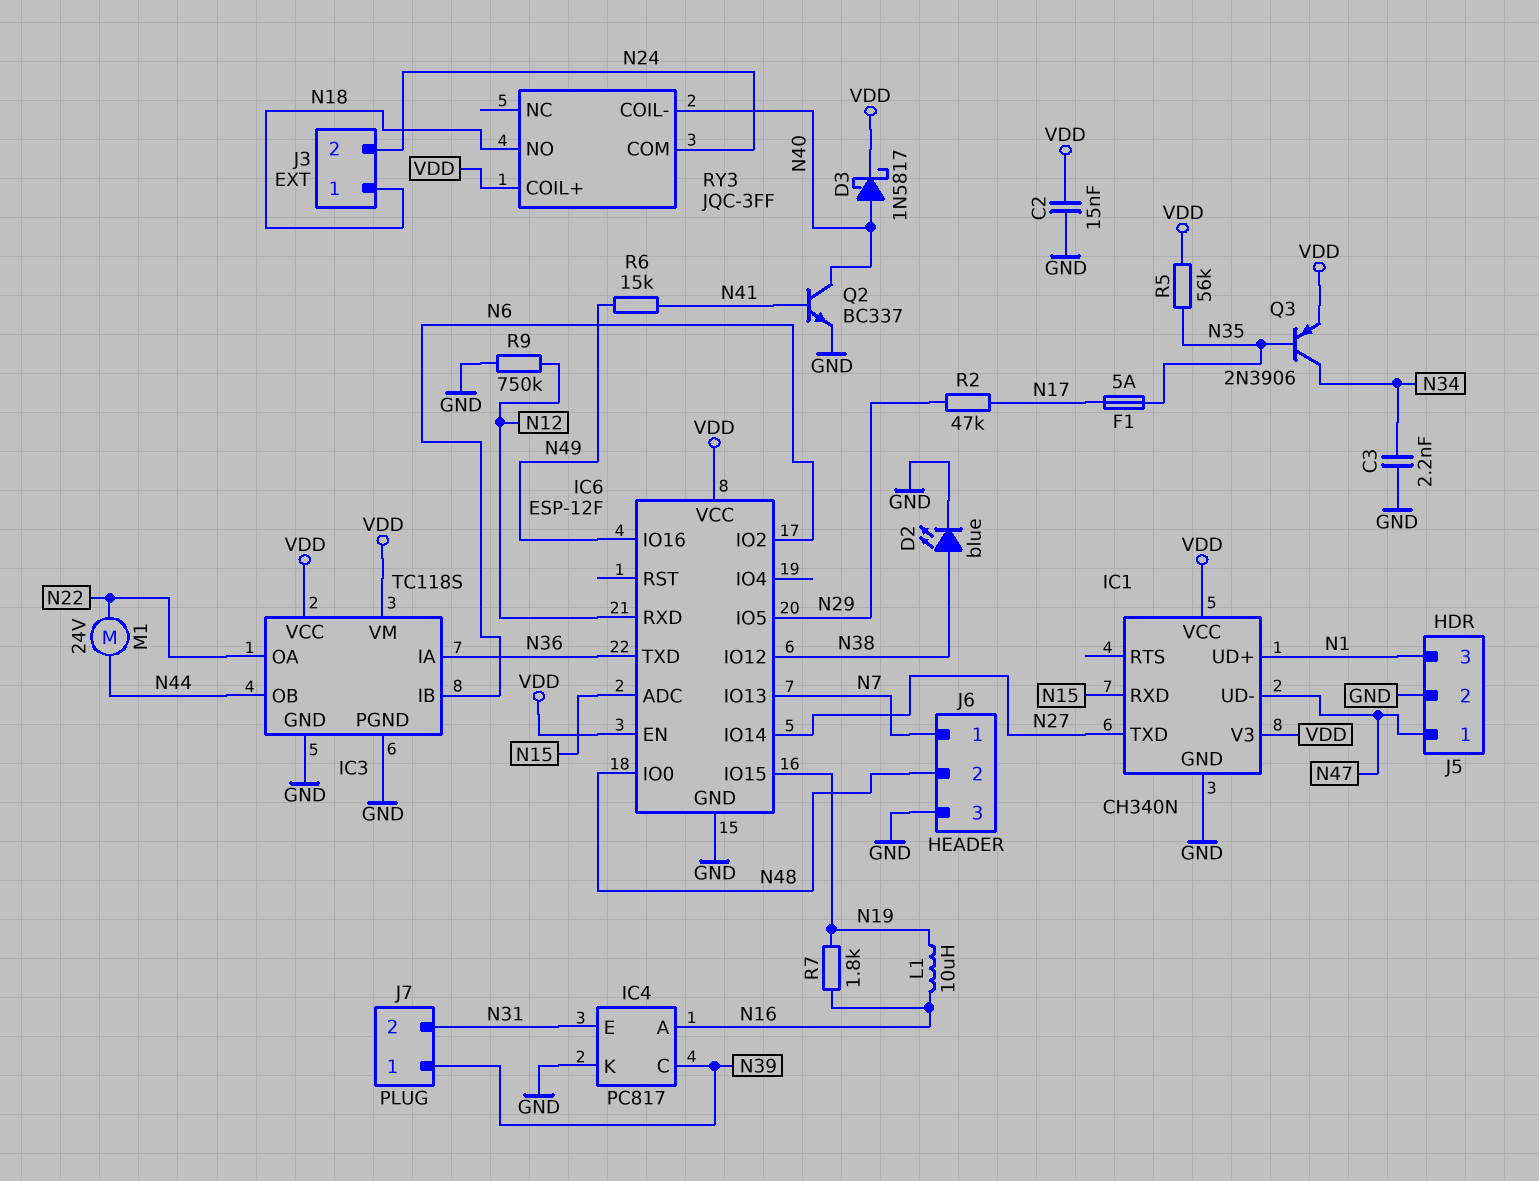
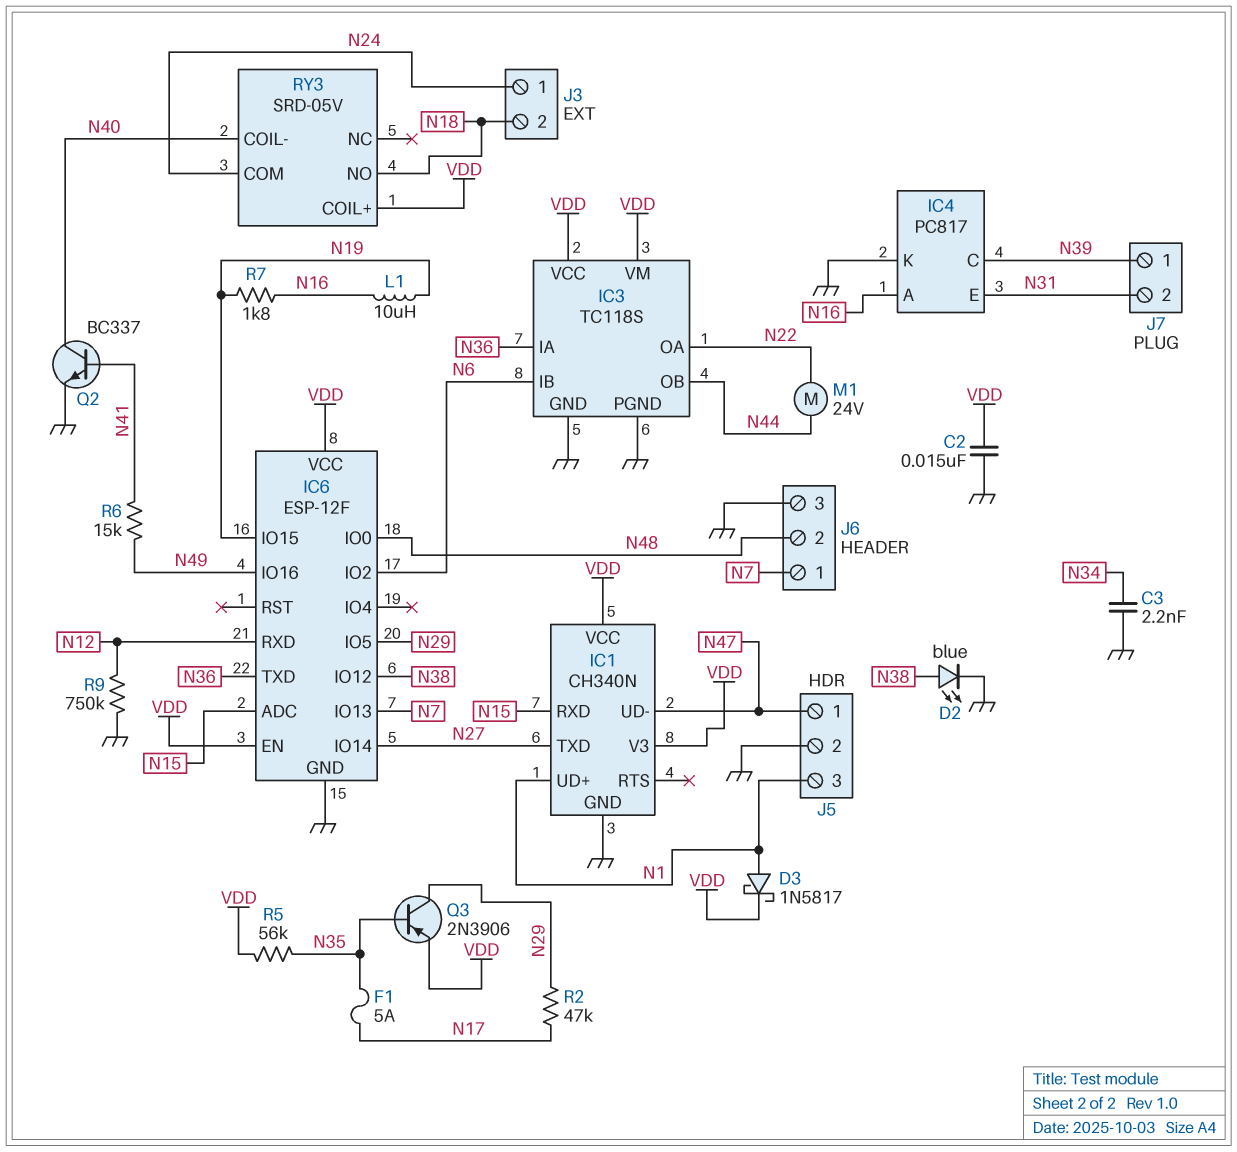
D3: schottky 1N5817 (A N40, K VDD) -> schottky 1N5817 (A N1, K VDD)
J3 pin 1: N18 -> N24
J3 pin 2: N24 -> N18
Q3: PNP 2N3906 (B N35, C N34, E VDD) -> PNP 2N3906 (B N35, C N29, E VDD)
RY3: JQC-3FF -> SRD-05V

